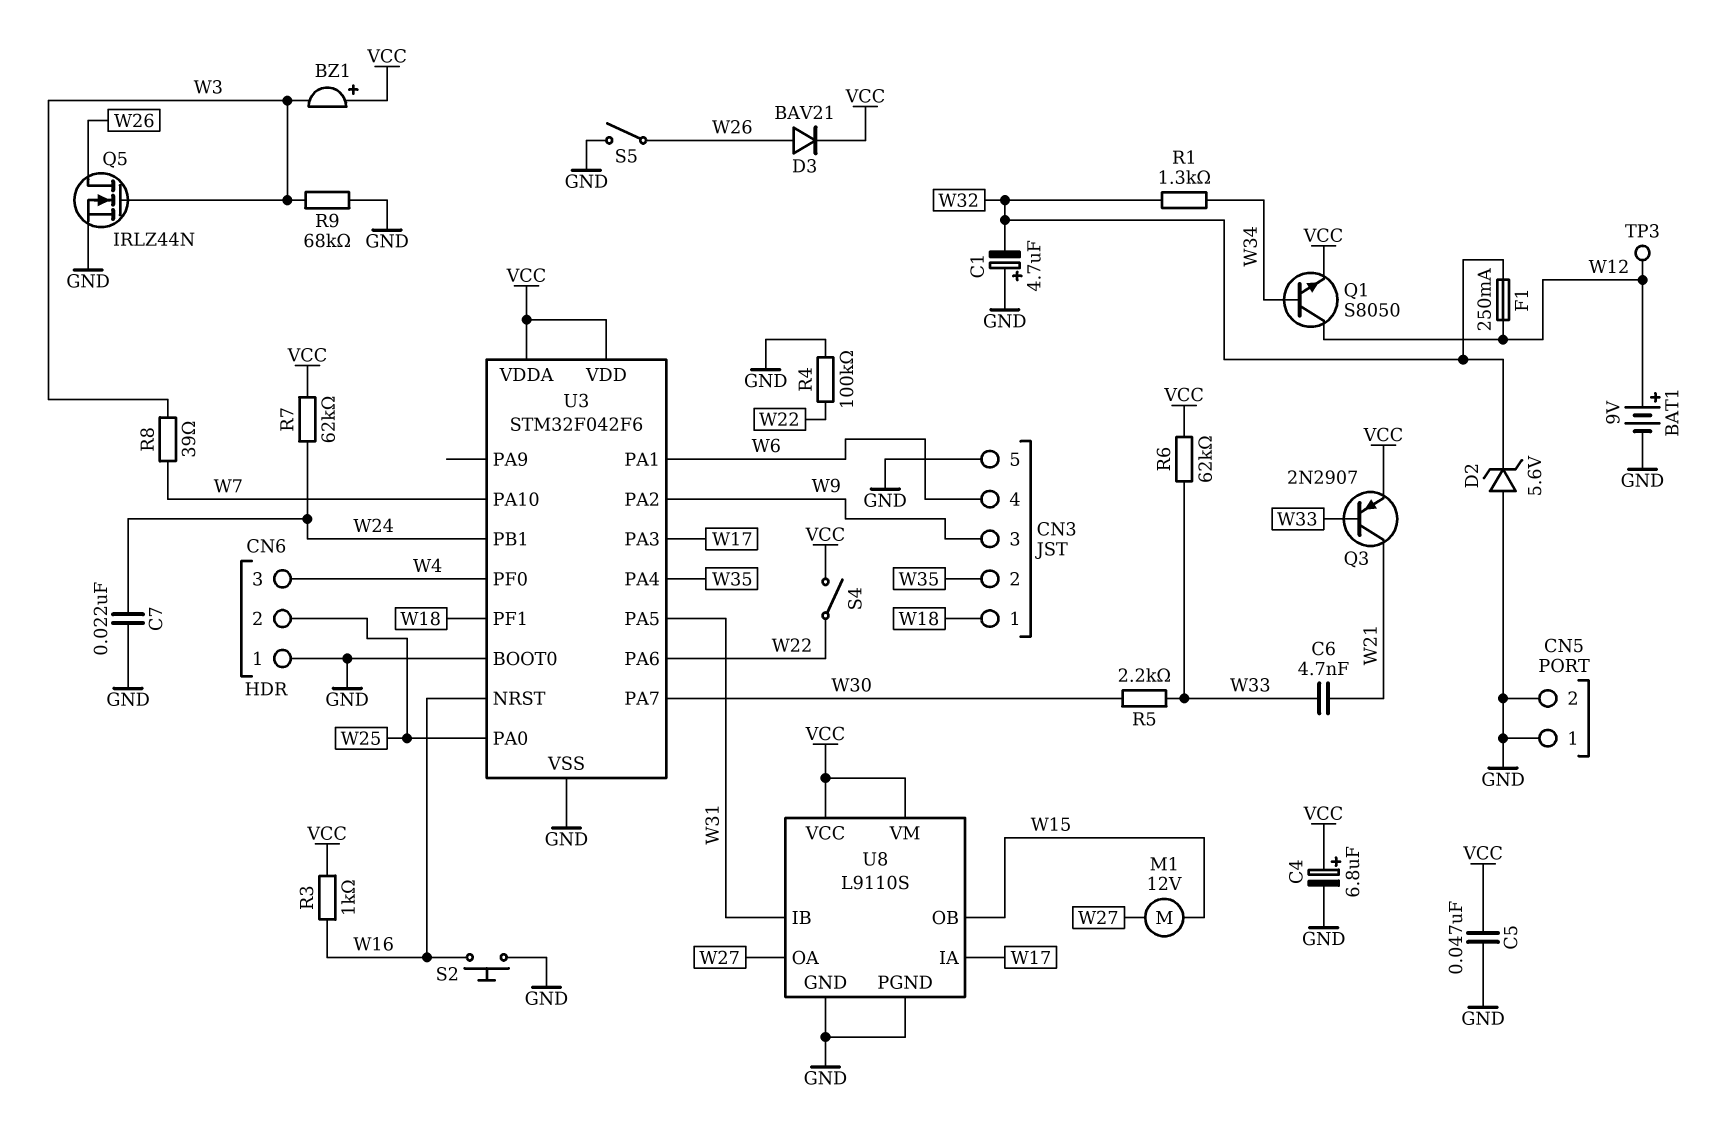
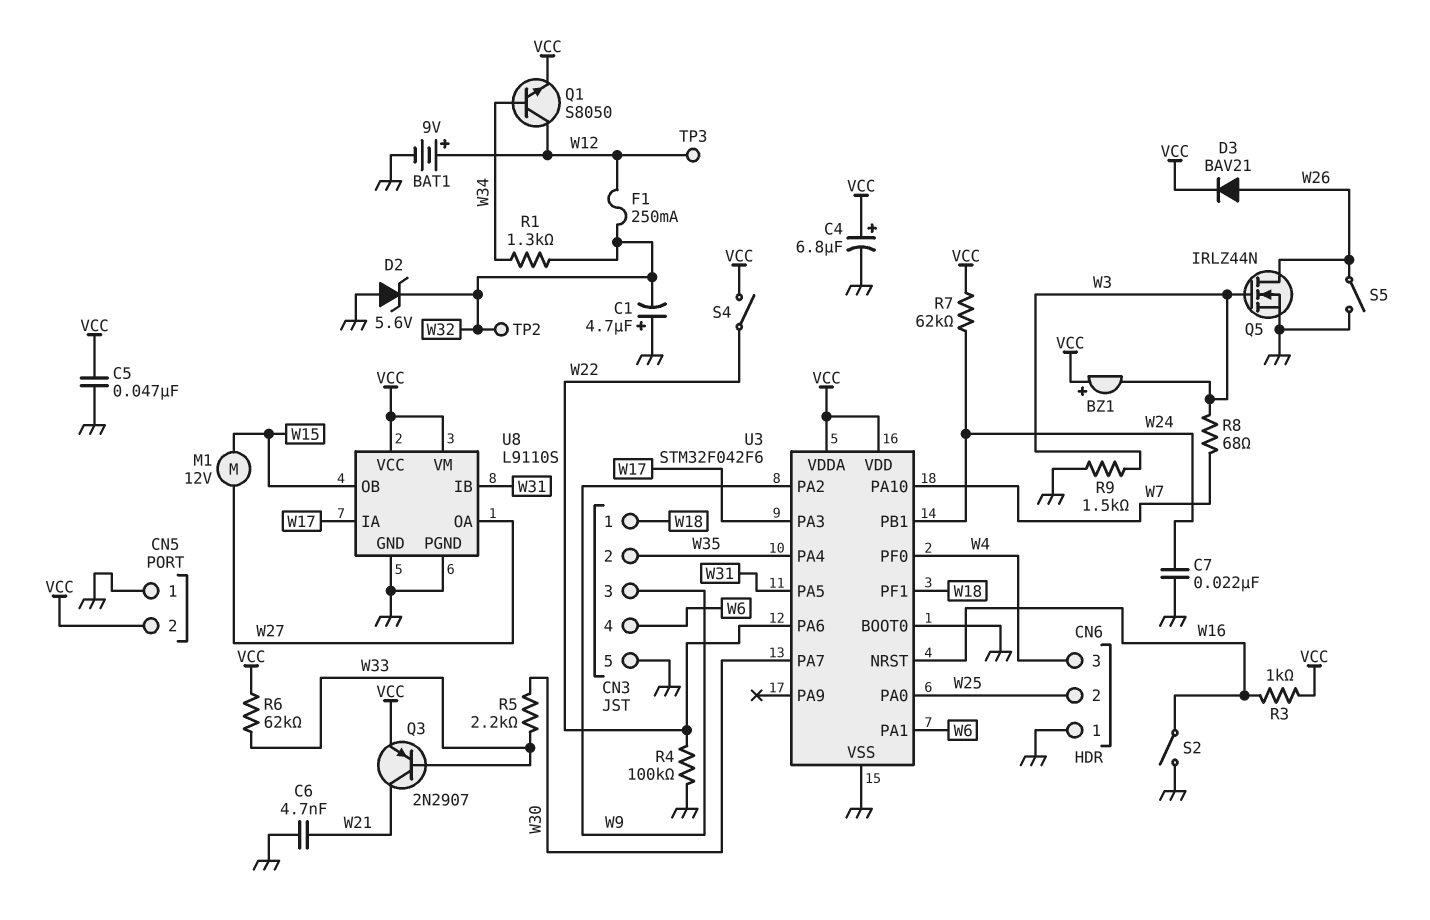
C6: 4.7nF (W21, W33) -> 4.7nF (GND, W21)
CN5 pin 2: GND -> VCC
R8: 39 (W3, W7) -> 68 (W3, W7)
R9: 68k (GND, W3) -> 1.5k (GND, W3)
S2: button (GND, W16) -> switch (GND, W16)
TP2: none -> test point (W32)

